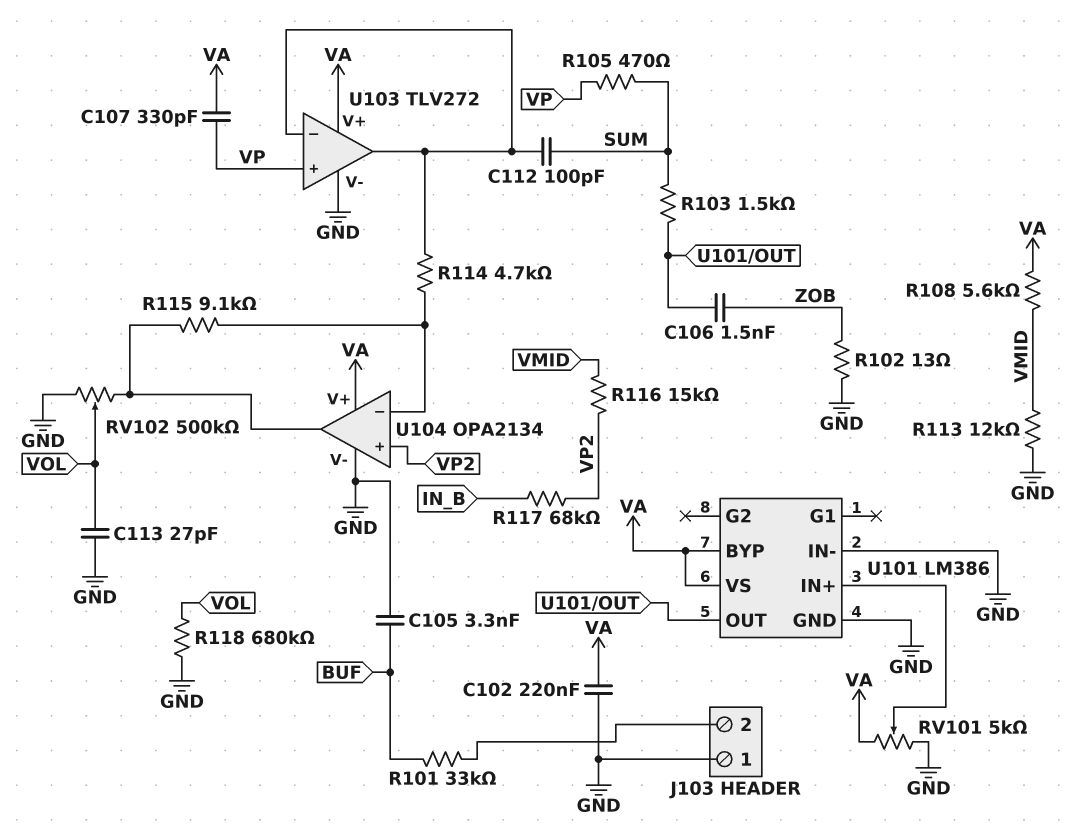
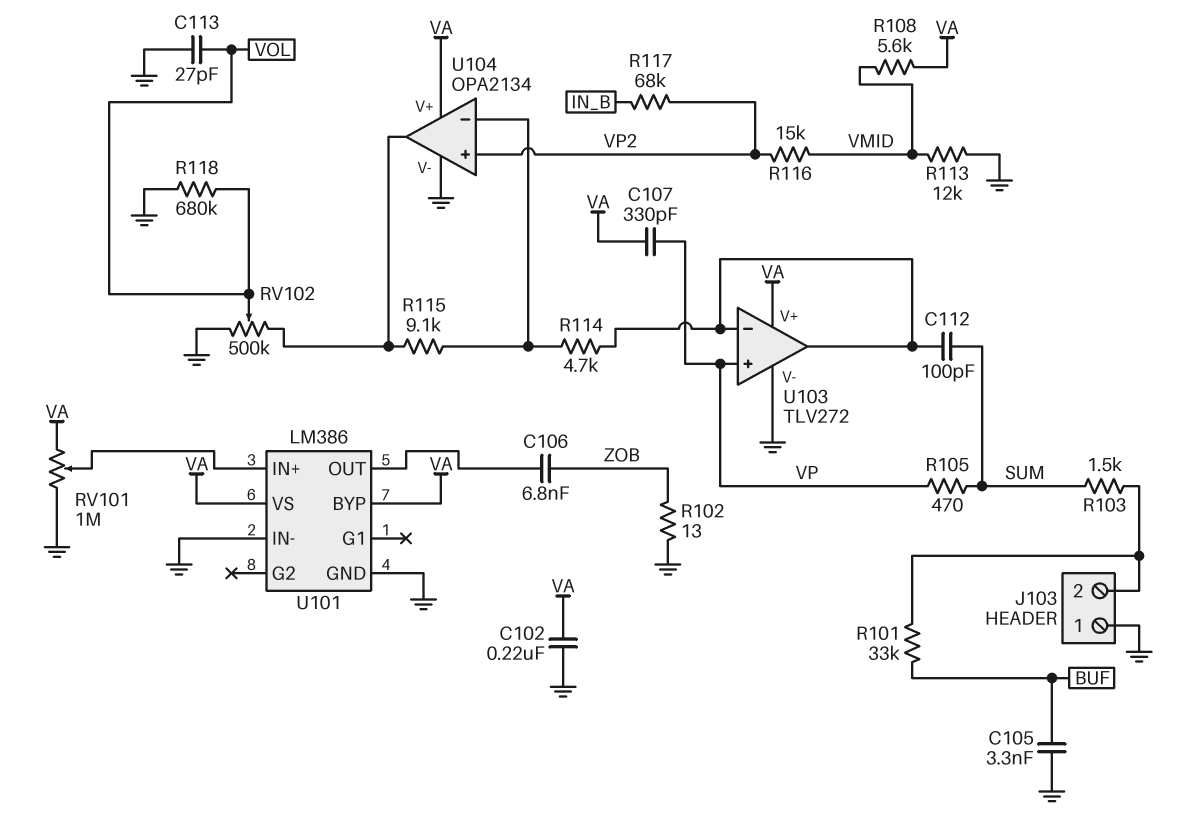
C106: 1.5nF (U101/OUT, ZOB) -> 6.8nF (U101/OUT, ZOB)
R103: 1.5k (SUM, U101/OUT) -> 1.5k (J103/2, SUM)
RV101: 5k (GND, VA, wiper U101/IN+) -> 1M (GND, VA, wiper U101/IN+)

